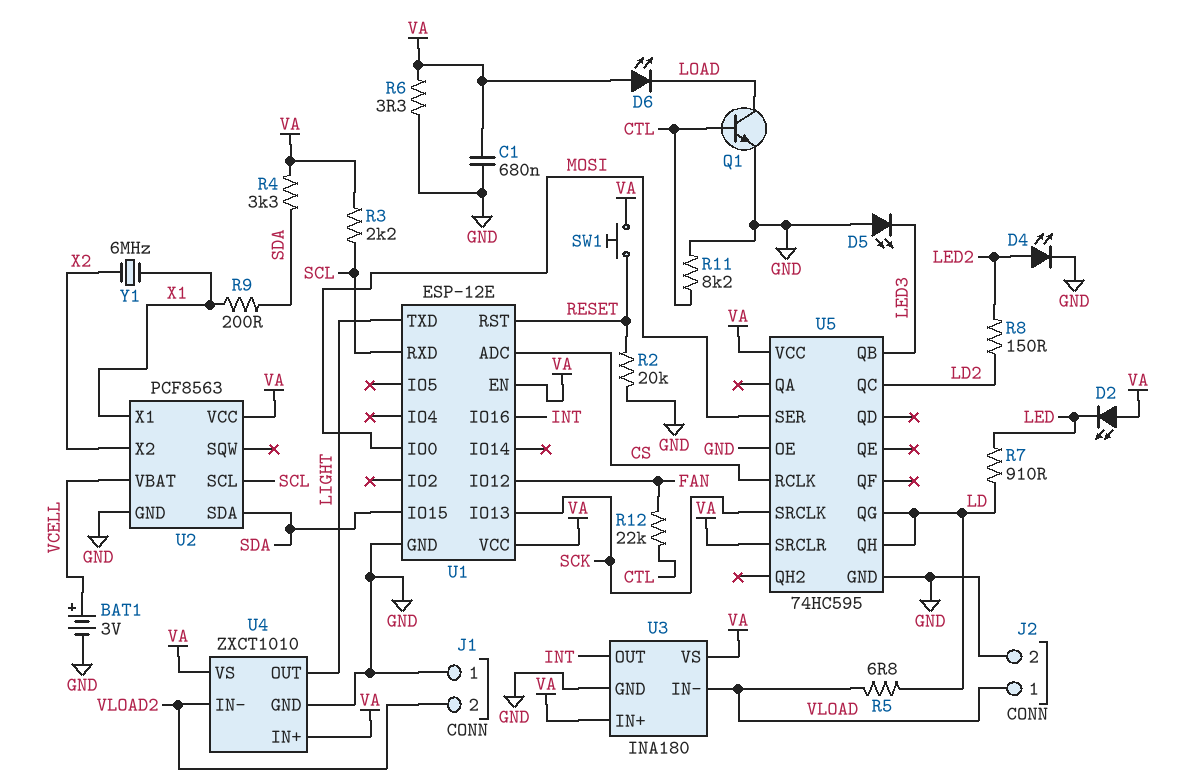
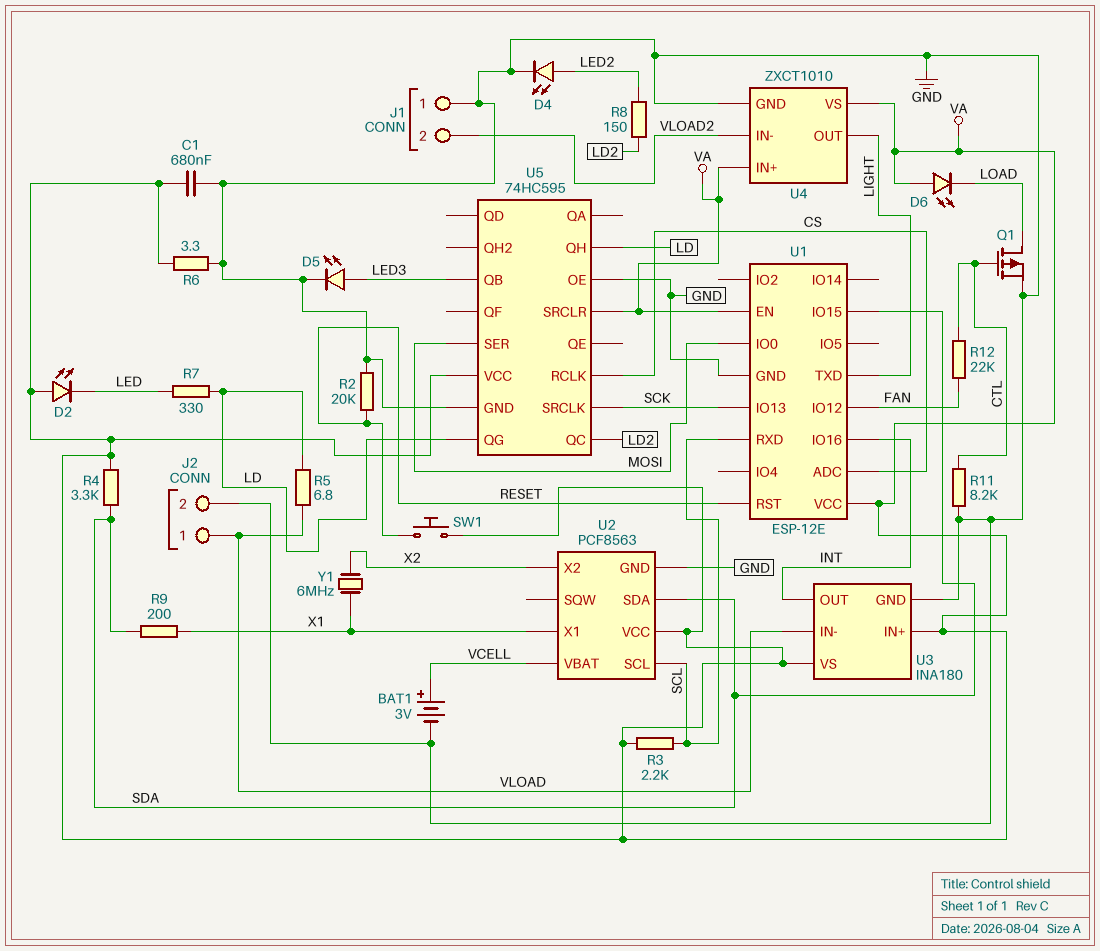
D5: LED (A GND, K LED3) -> LED (A LED3, K GND)
Q1: NPN (B CTL, C LOAD, E GND) -> PMOS (G CTL, D LOAD, S GND)
R7: 910 (LD, LED) -> 330 (LD, LED)

